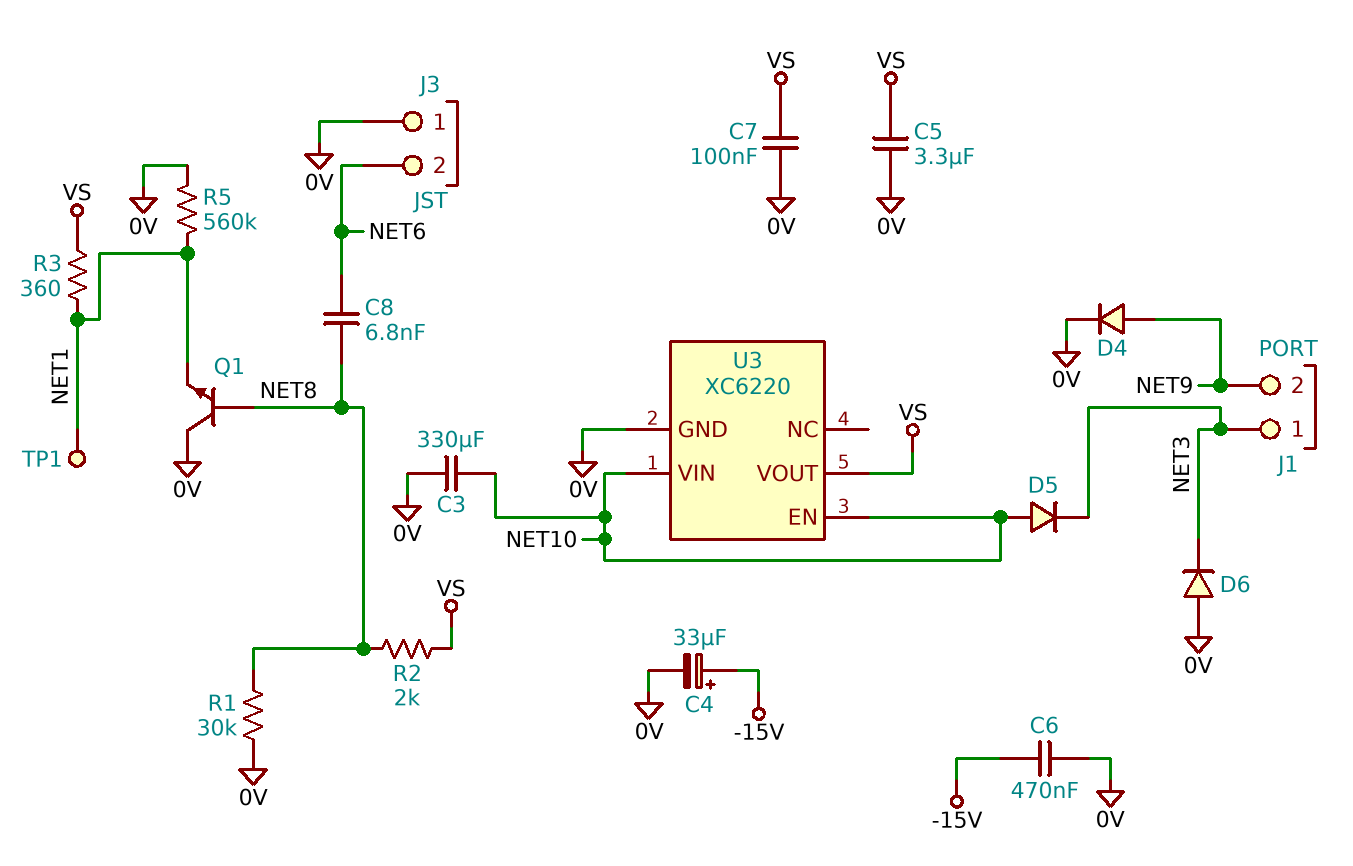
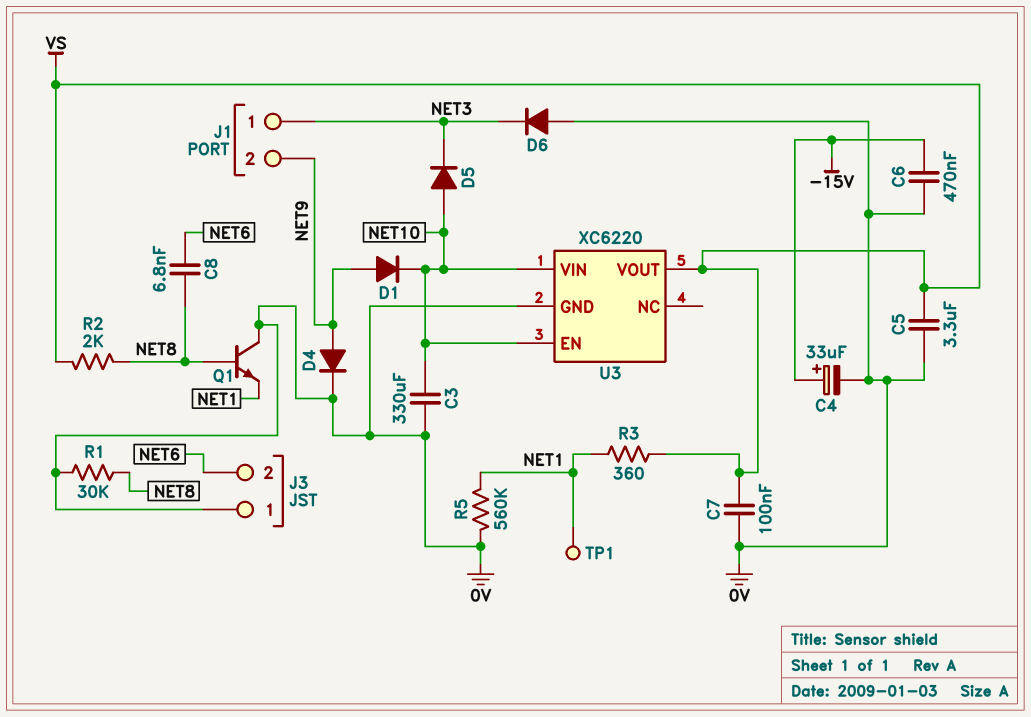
D1: none -> diode (A NET9, K NET10)

